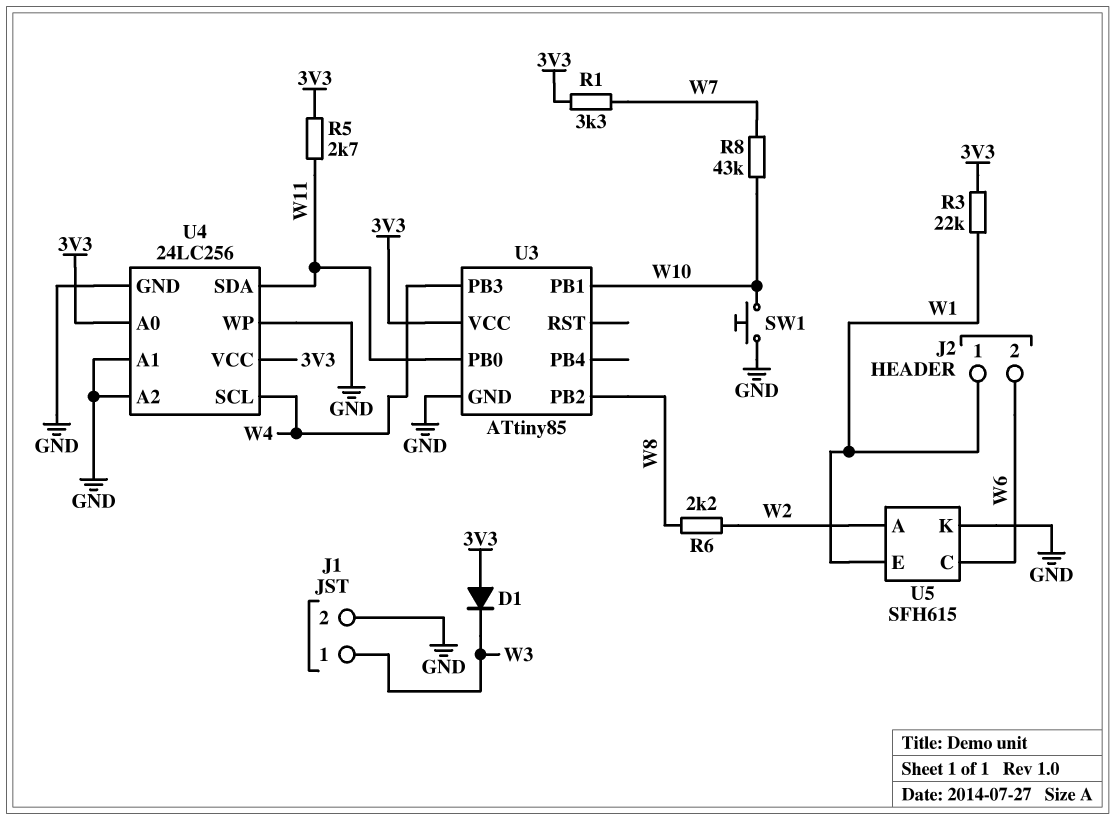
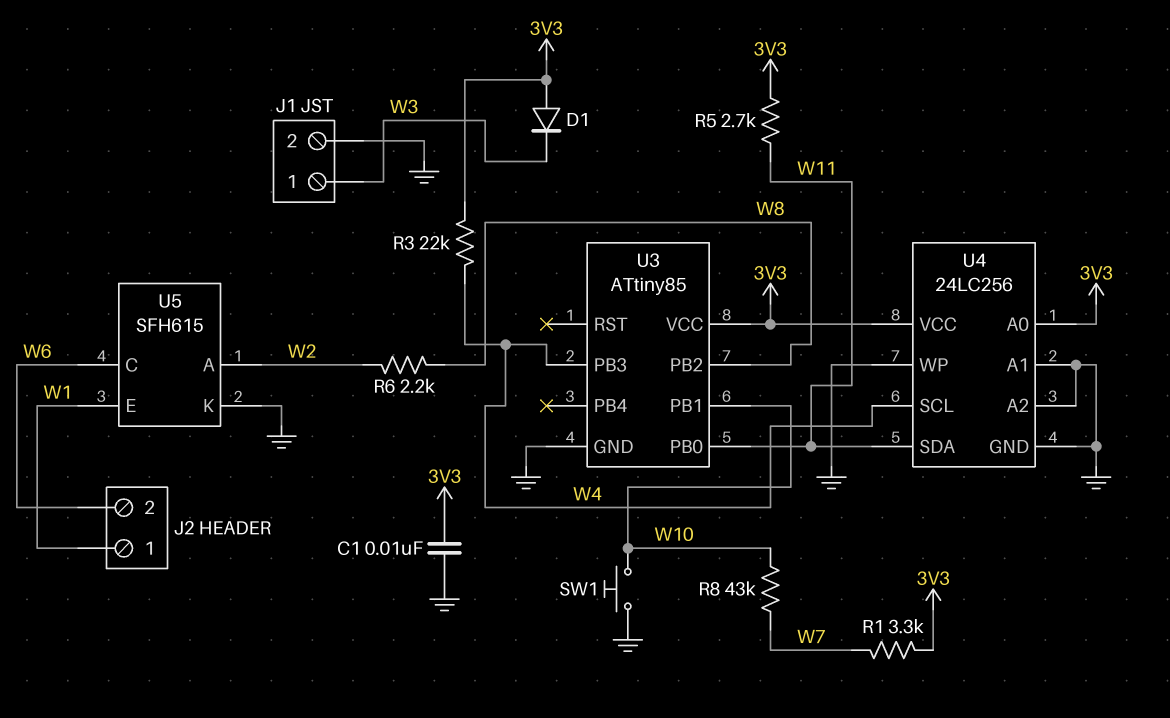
C1: none -> 10nF (3V3, GND)
R3: 22k (3V3, W1) -> 22k (3V3, W4)

